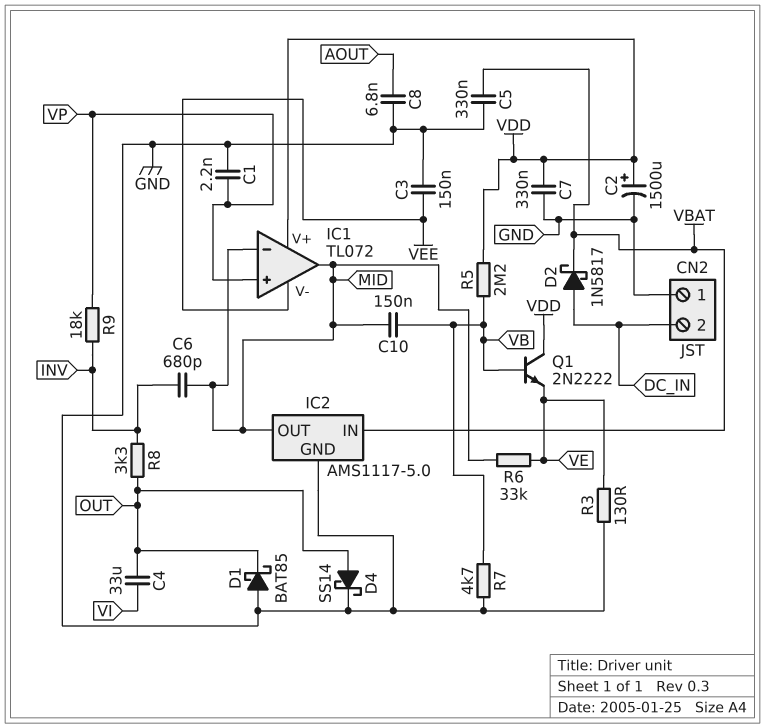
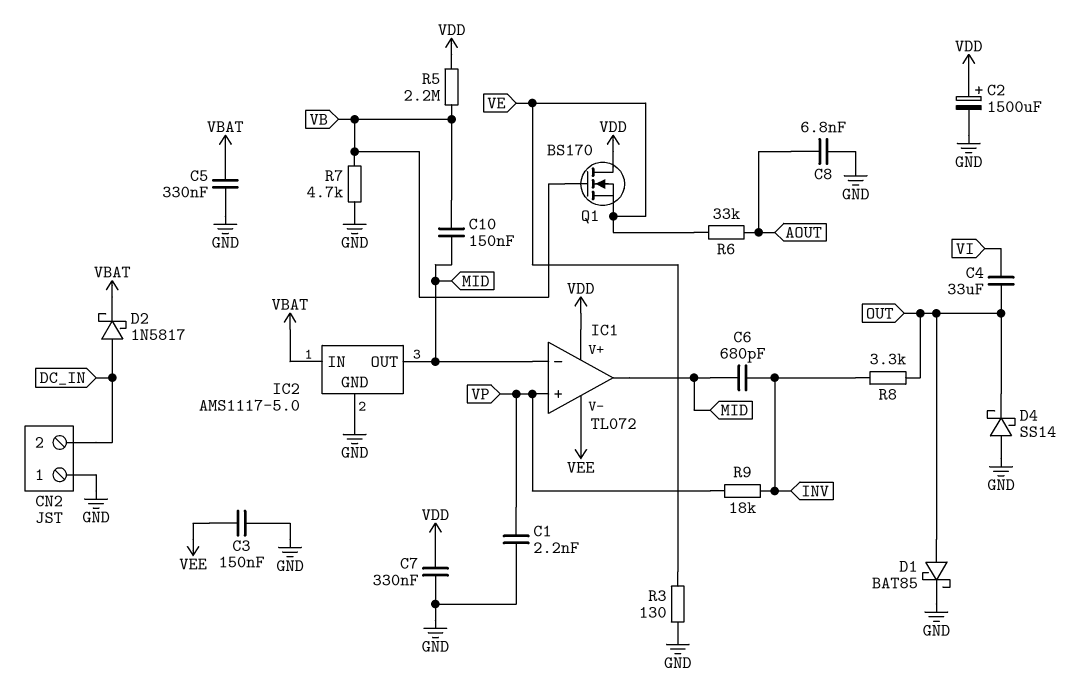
D1: schottky BAT85 (A GND, K OUT) -> schottky BAT85 (A OUT, K GND)
D4: schottky SS14 (A OUT, K GND) -> schottky SS14 (A GND, K OUT)
Q1: NPN 2N2222 (B VB, C VDD, E VE) -> NMOS BS170 (G VB, D VDD, S VE)
R6: 33k (MID, VE) -> 33k (AOUT, VE)

